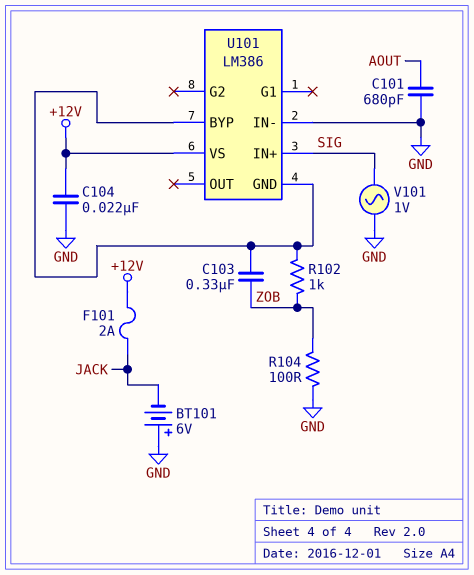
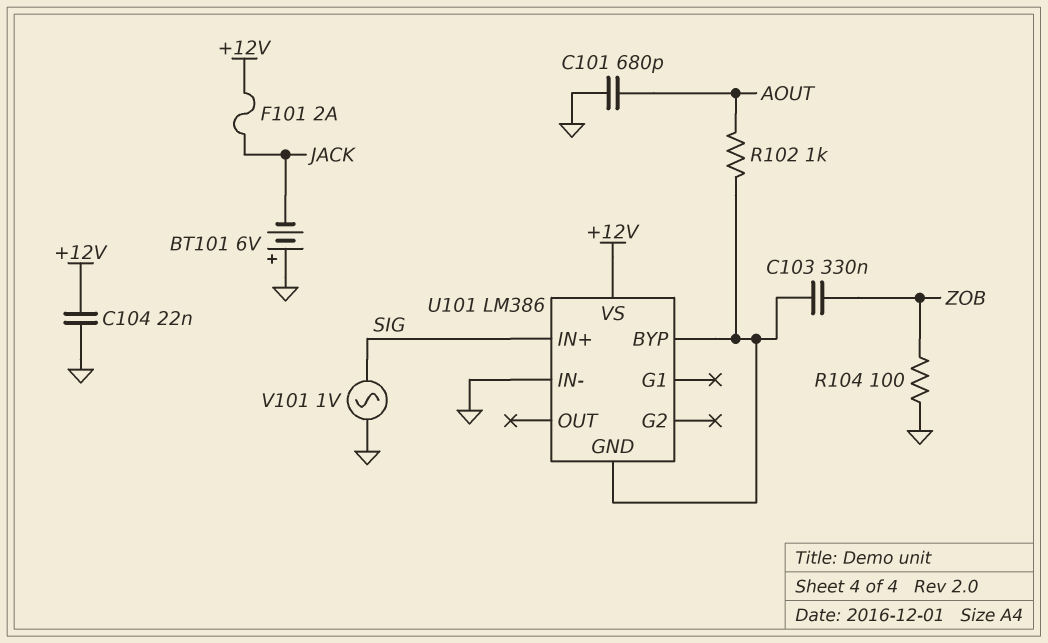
R102: 1k (U101/BYP, ZOB) -> 1k (AOUT, U101/BYP)

